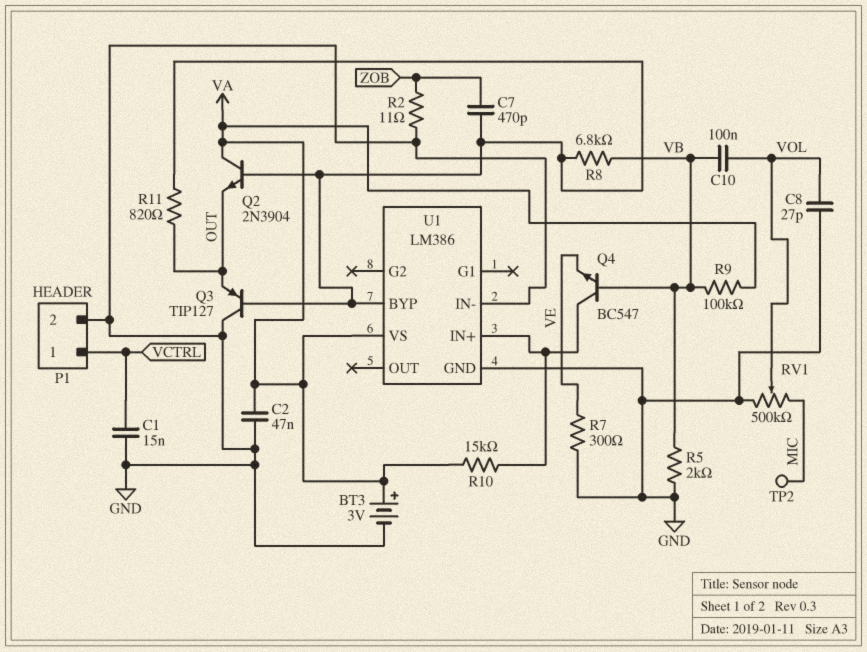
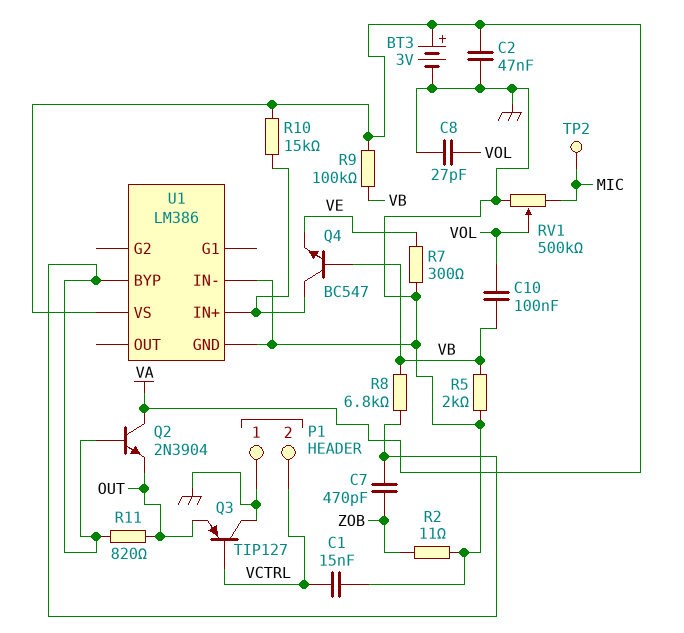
P1 pin 1: VCTRL -> GND
P1 pin 2: GND -> VCTRL
Q3: PNP TIP127 (B U1/BYP, C GND, E OUT) -> PNP TIP127 (B VCTRL, C GND, E OUT)

